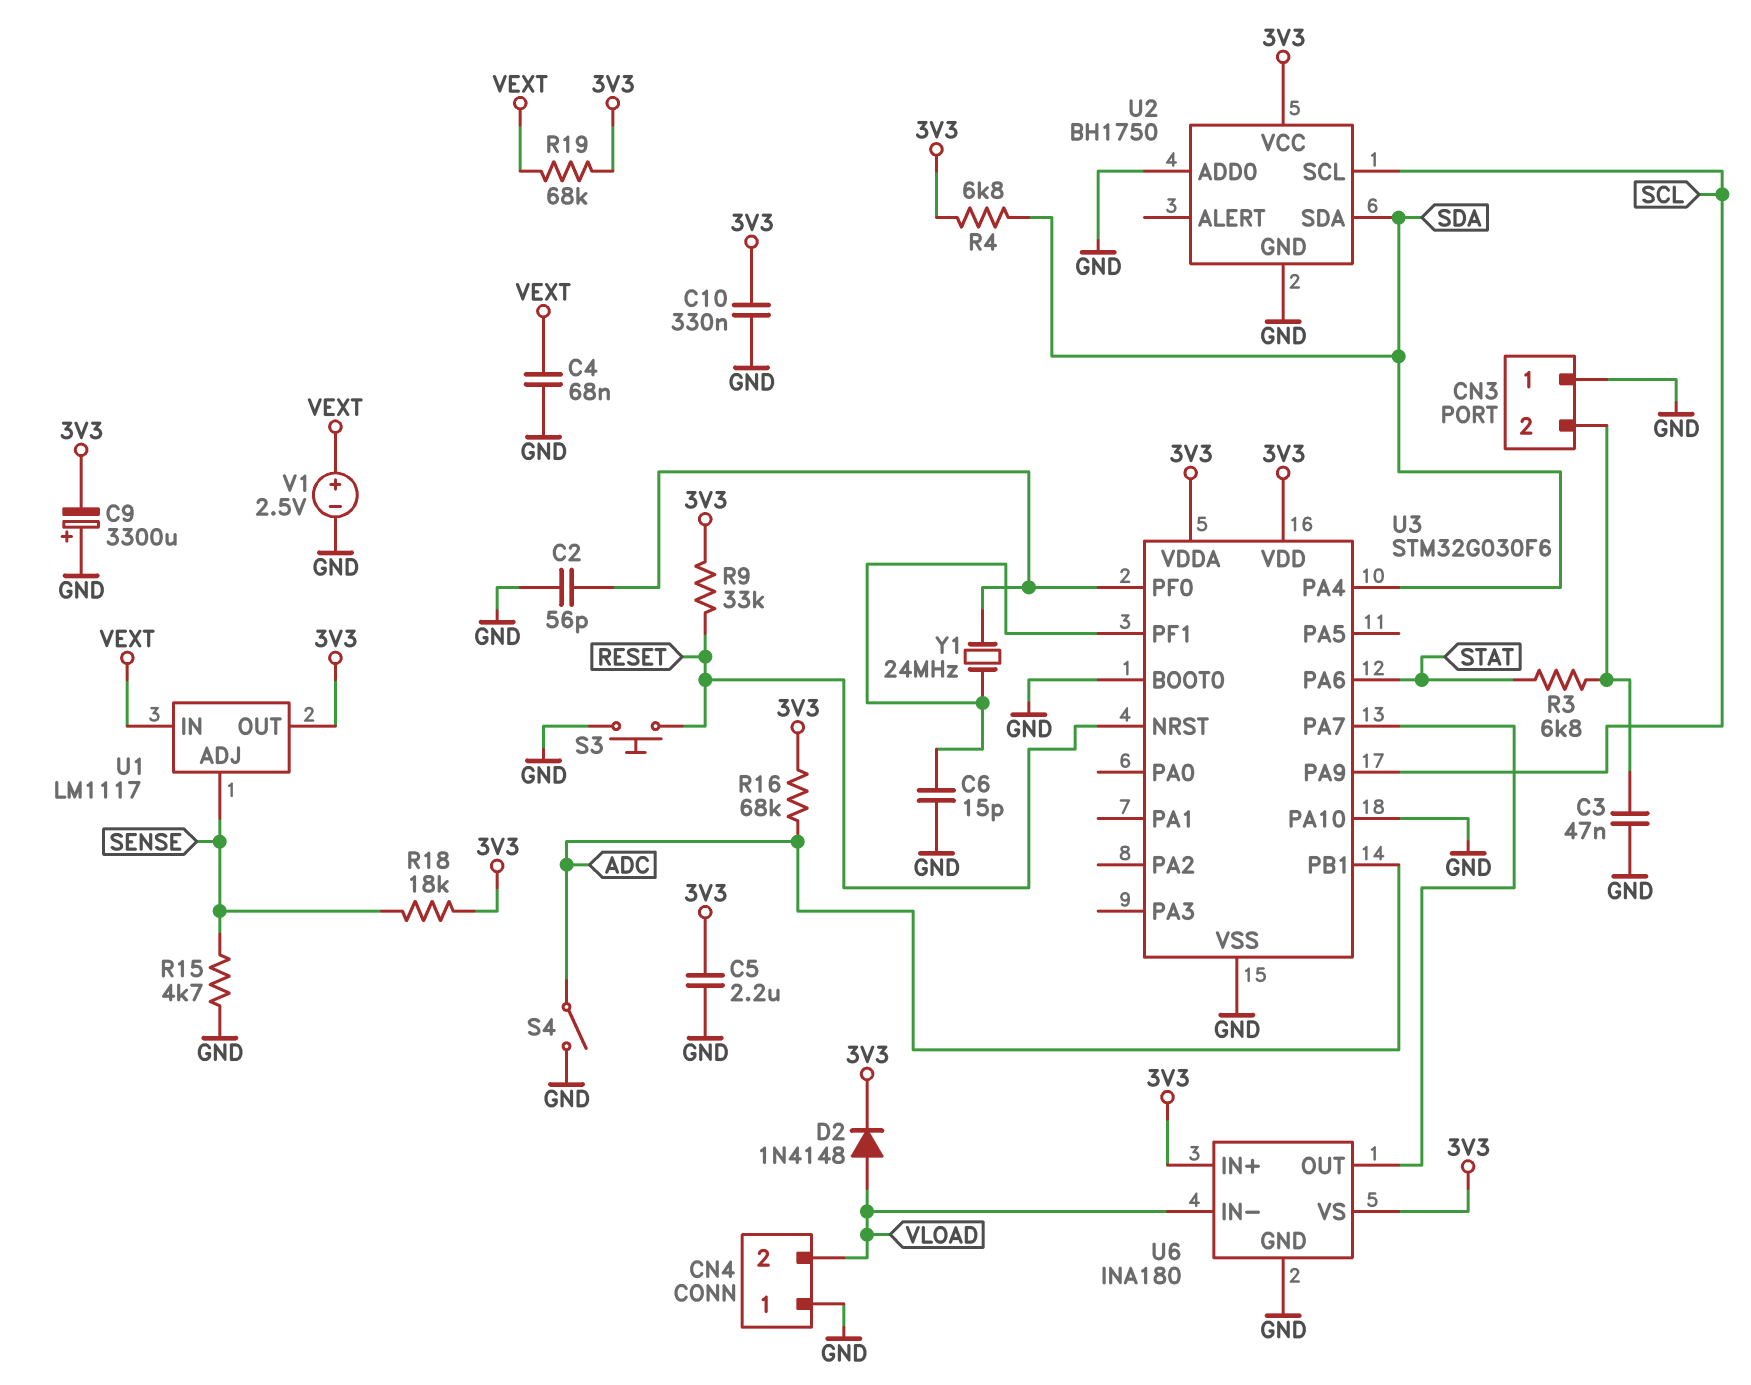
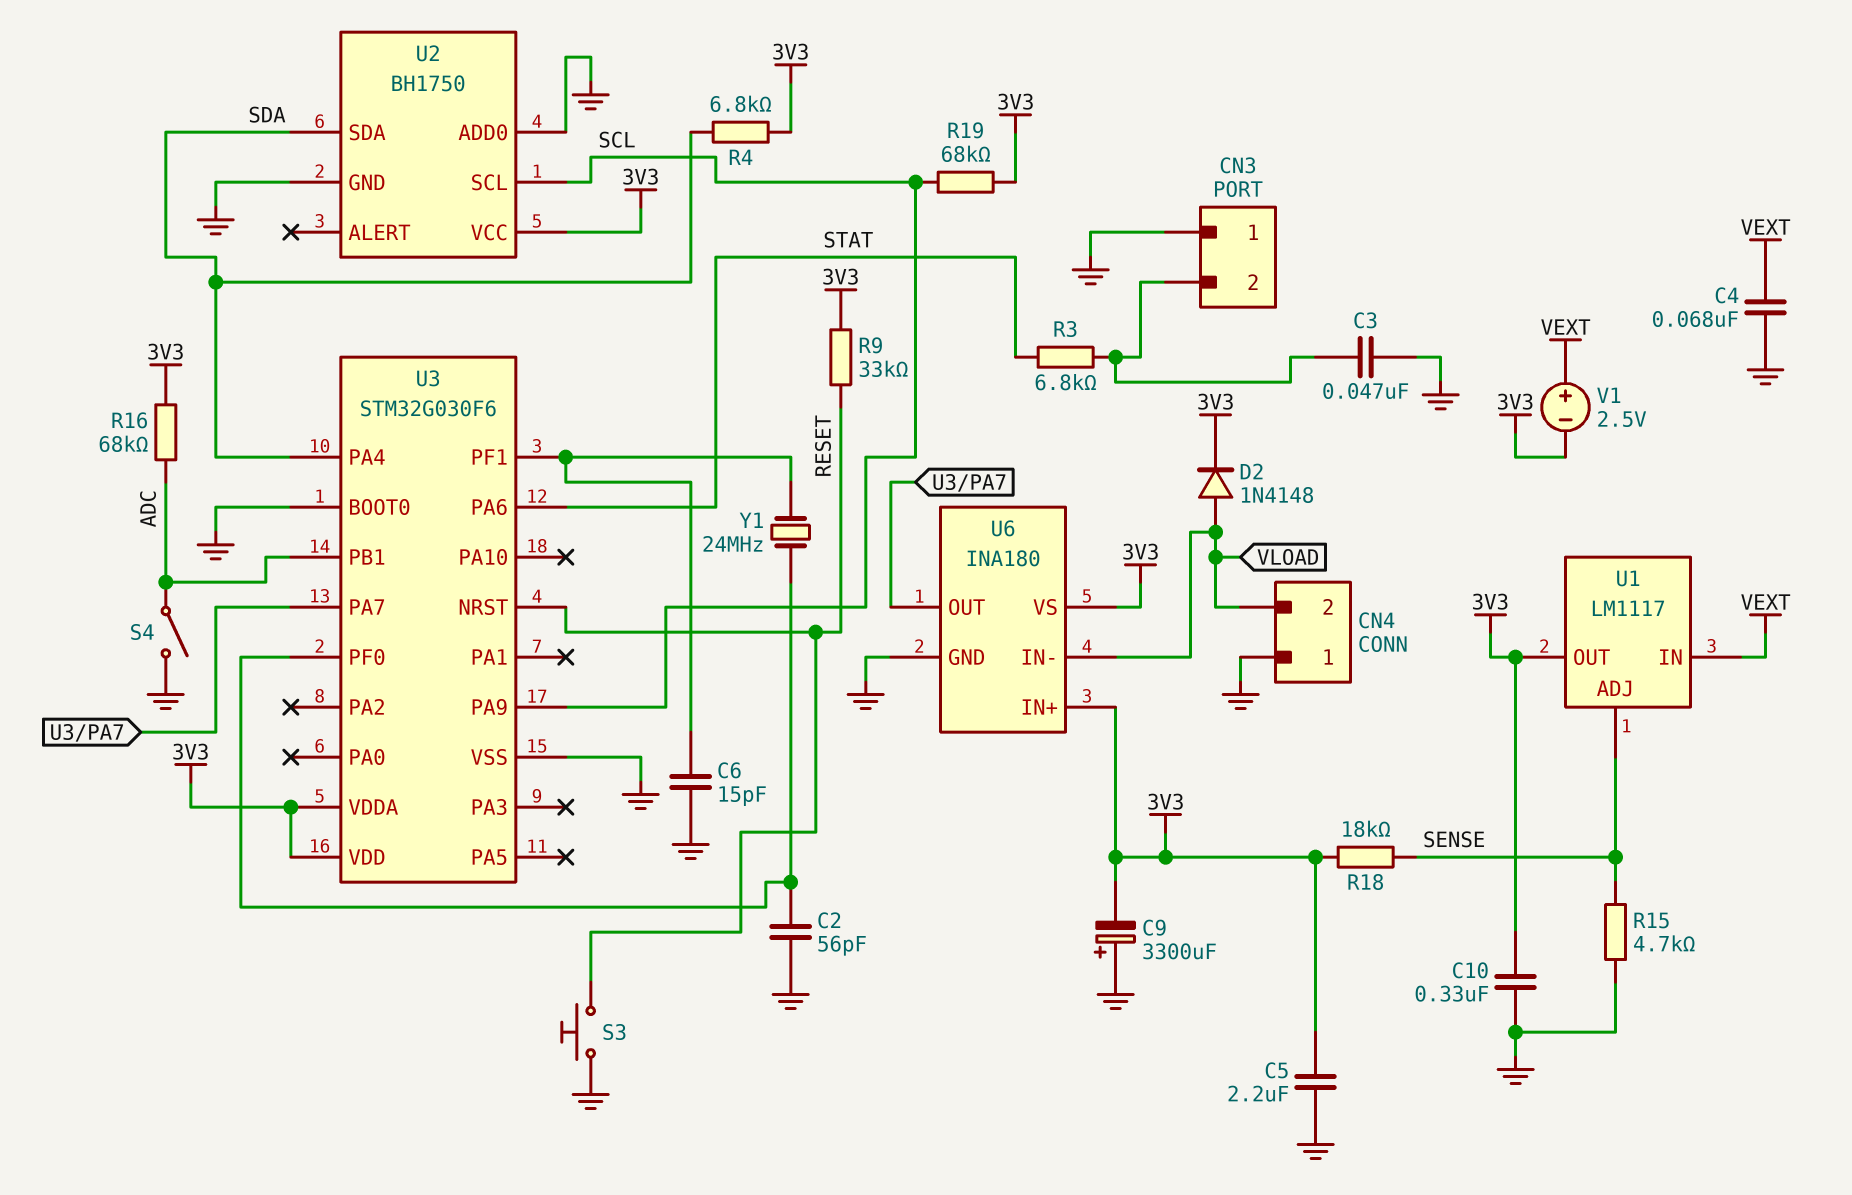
R19: 68k (3V3, VEXT) -> 68k (3V3, SCL)
U3 pin PA10: GND -> none
V1: 2.5V (plus VEXT, minus GND) -> 2.5V (plus VEXT, minus 3V3)

